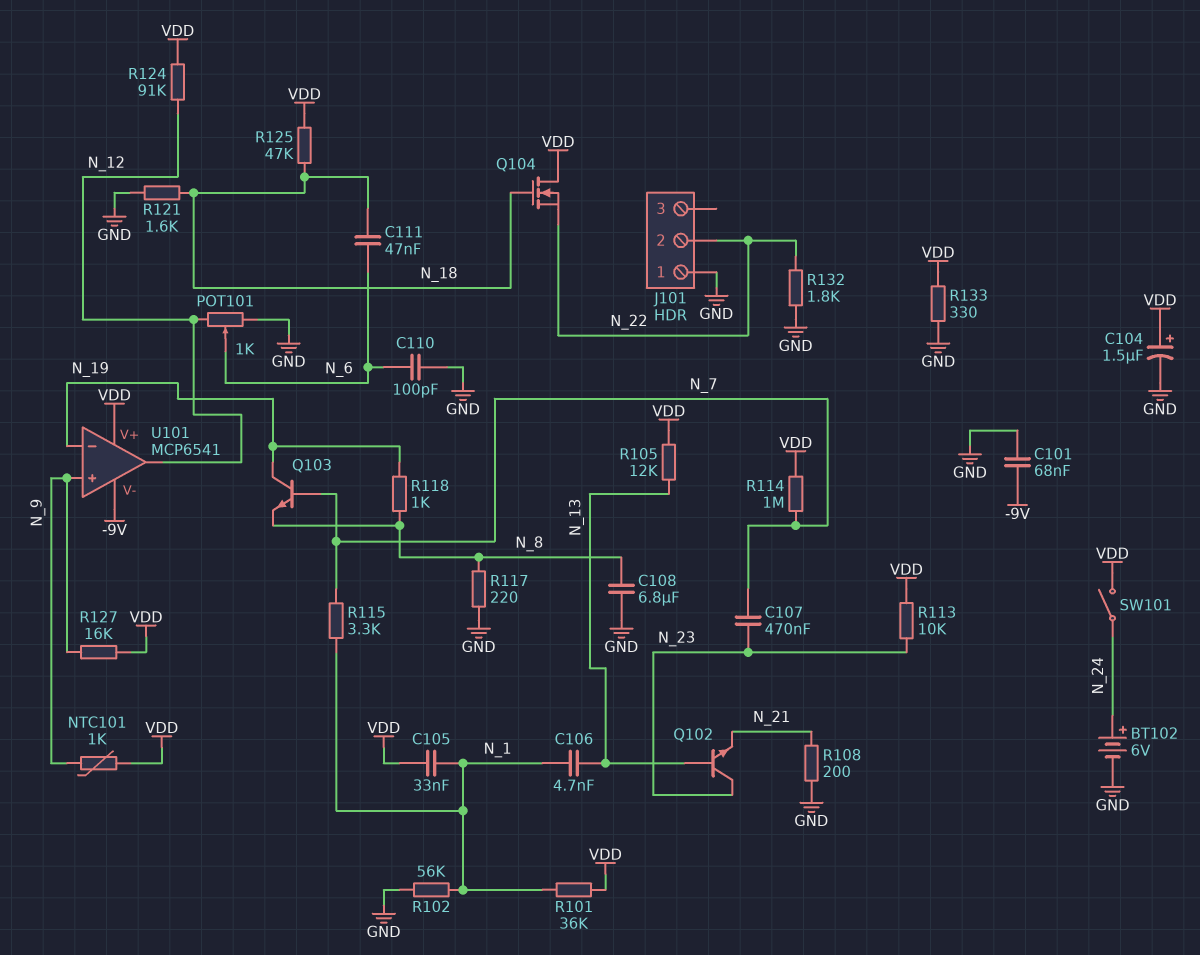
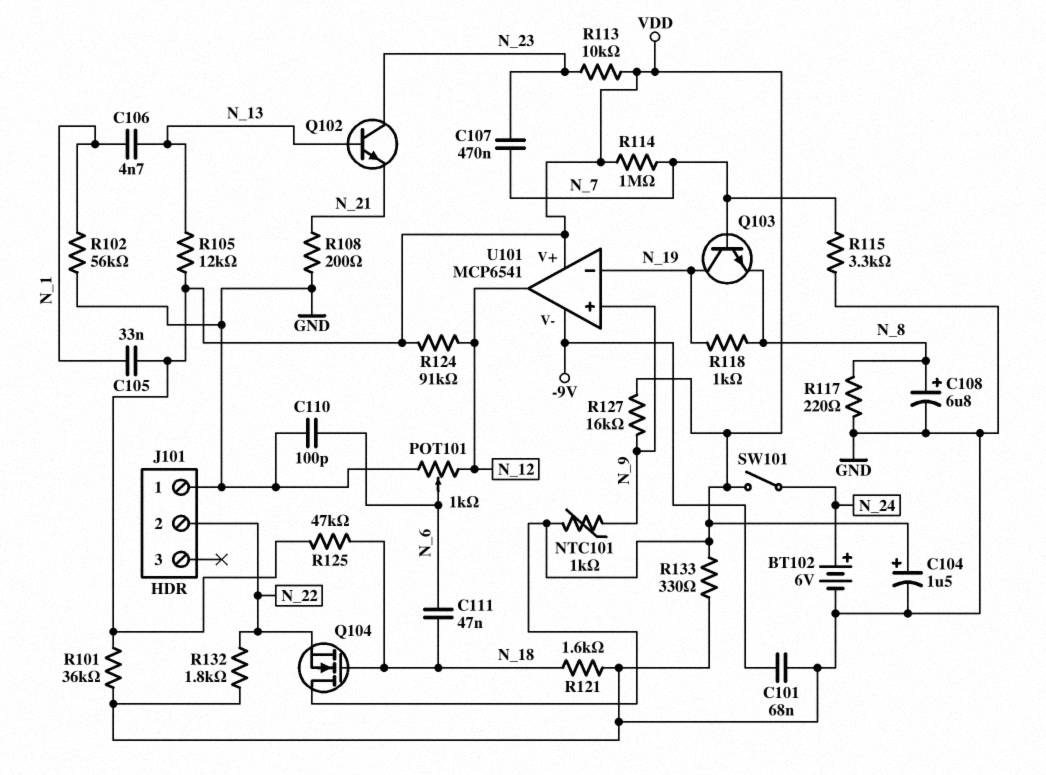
C108: 6.8uF (GND, N_8) -> 6.8uF (plus N_8, minus GND)
R101: 36k (N_1, VDD) -> 36k (GND, VDD)
R115: 3.3k (N_1, N_7) -> 3.3k (GND, N_7)

